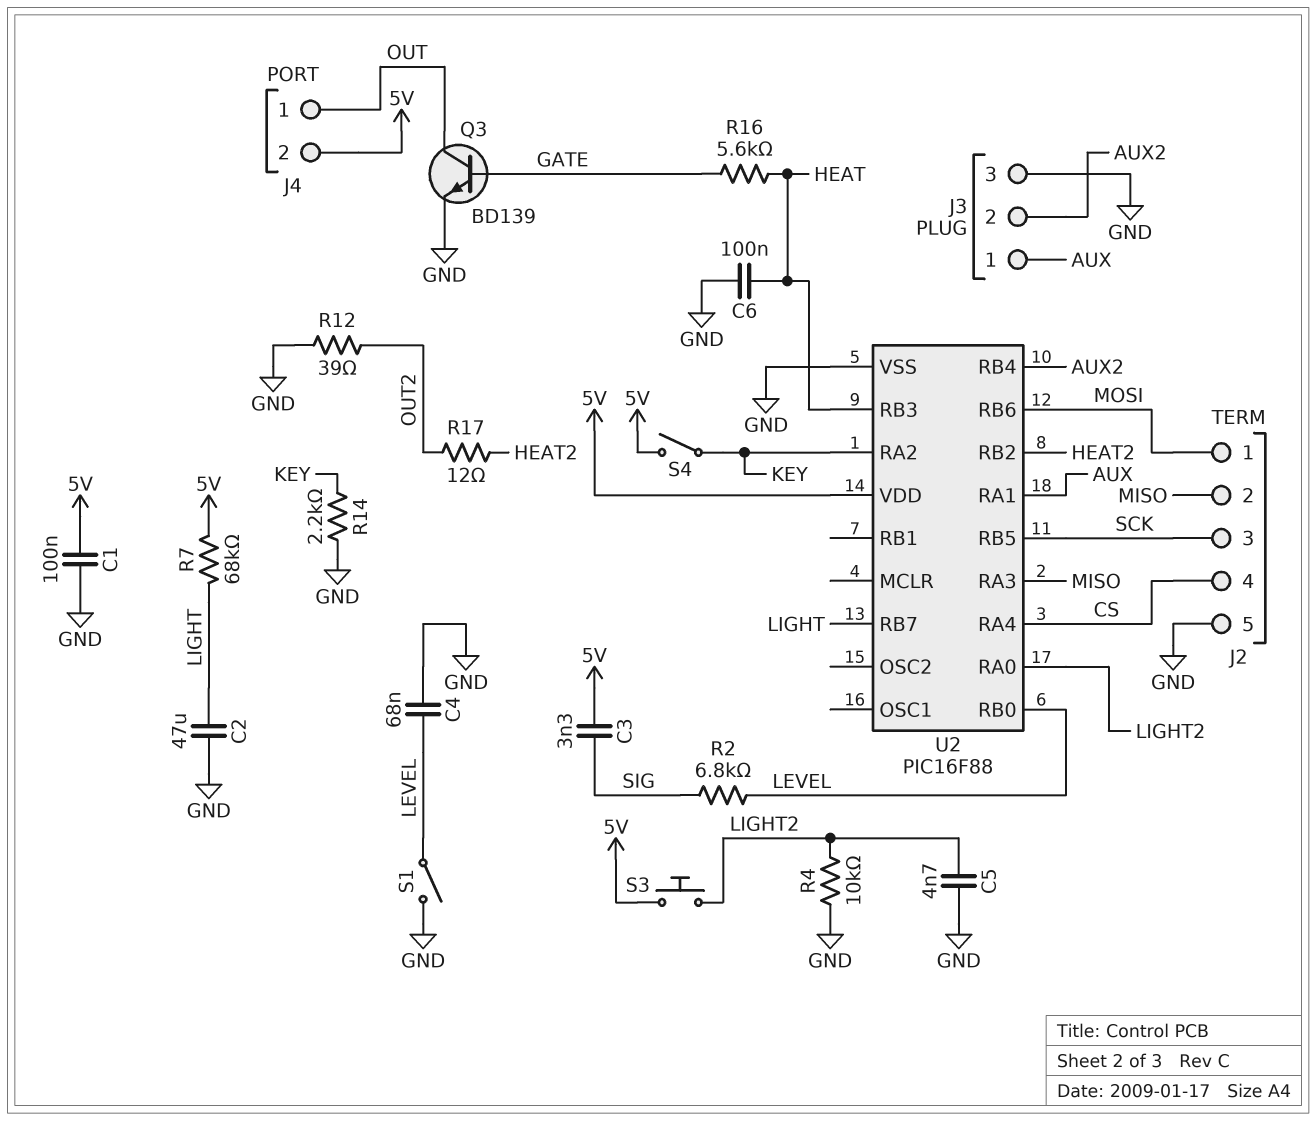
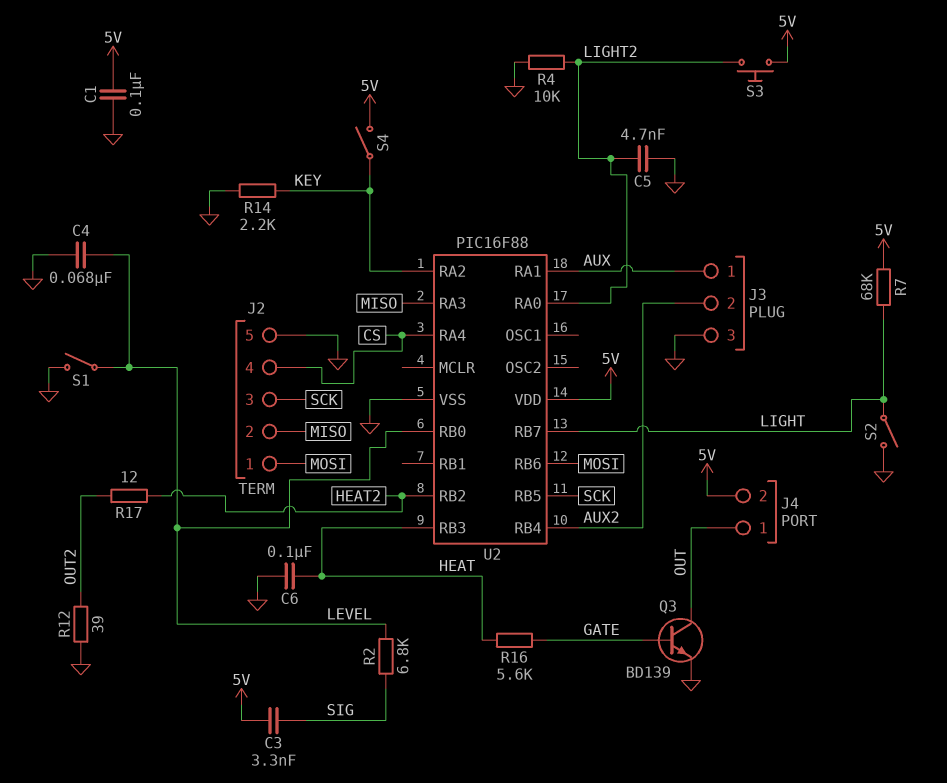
C2: 47uF (GND, LIGHT) -> none
S2: none -> switch (GND, LIGHT)

